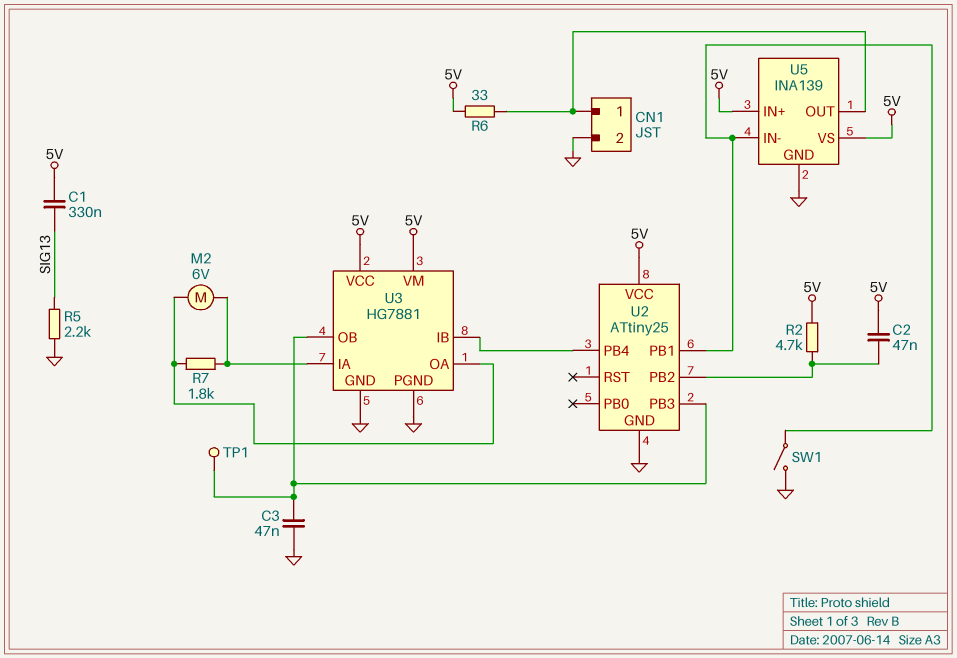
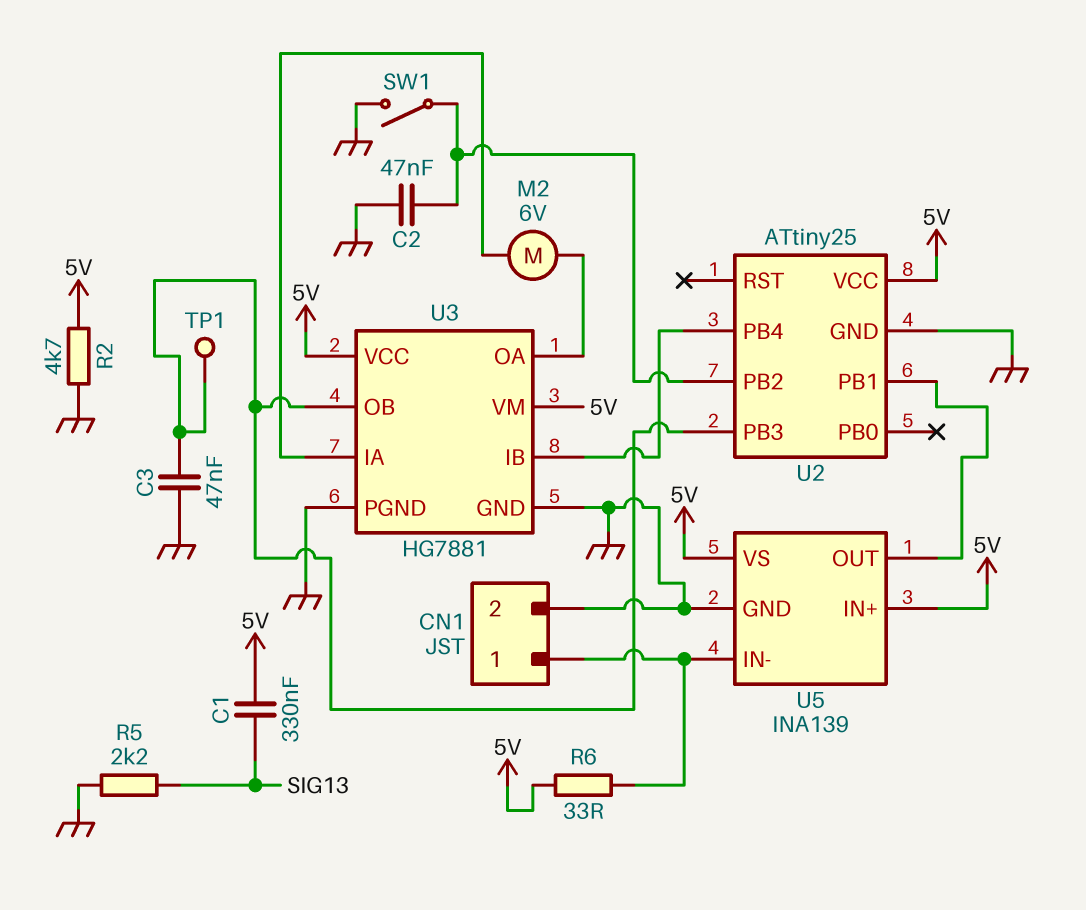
C2: 47nF (5V, U2/PB2) -> 47nF (GND, U2/PB2)
R2: 4.7k (5V, U2/PB2) -> 4.7k (5V, GND)
R7: 1.8k (U3/IA, U3/OA) -> none
SW1: switch (GND, U2/PB1) -> switch (GND, U2/PB2)
U5 pin IN-: U2/PB1 -> CN1/1
U5 pin OUT: CN1/1 -> U2/PB1

